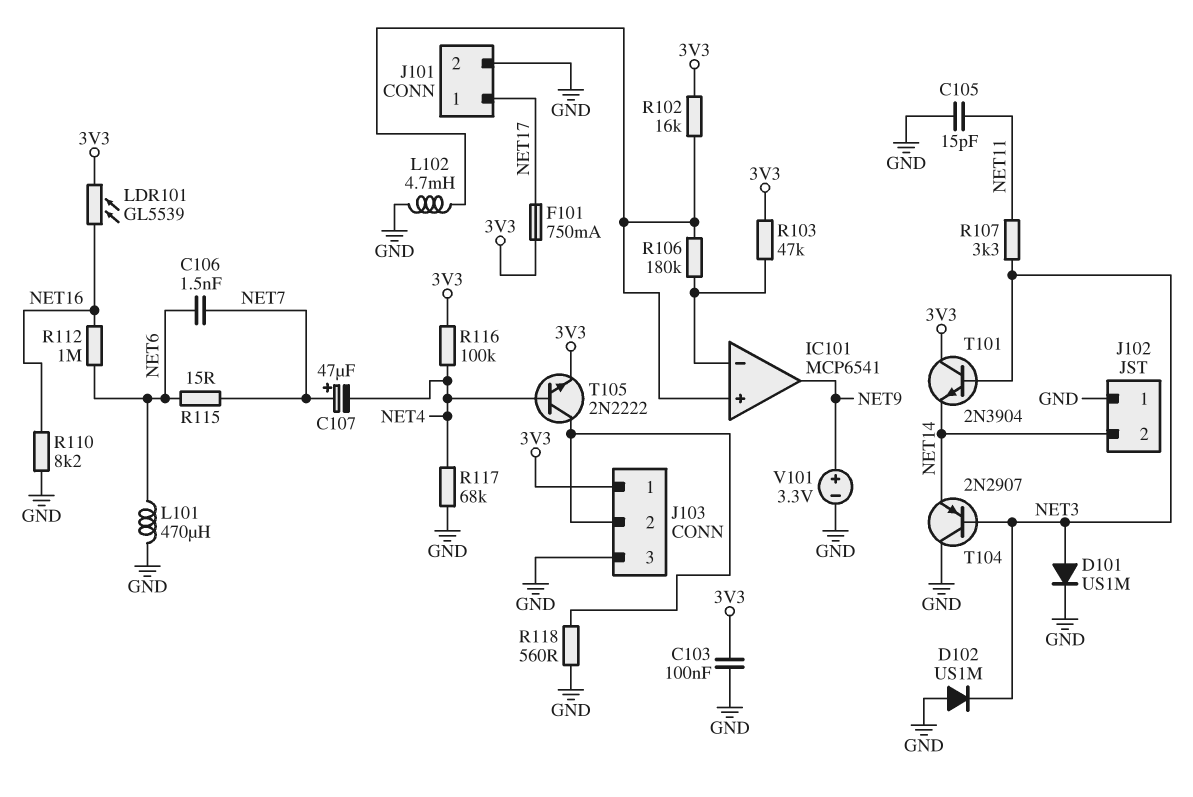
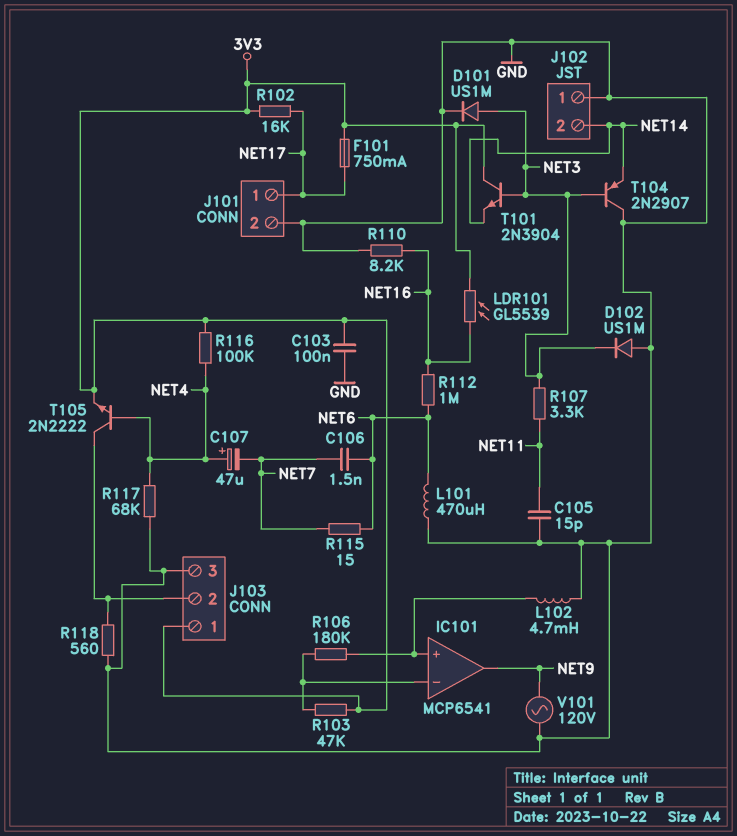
C107: 47uF (plus NET7, minus NET4) -> 47uF (plus NET4, minus NET7)
R102: 16k (3V3, IC101/in+) -> 16k (3V3, NET17)
V101: 3.3V (plus NET9, minus GND) -> AC 120V (GND, NET9)

